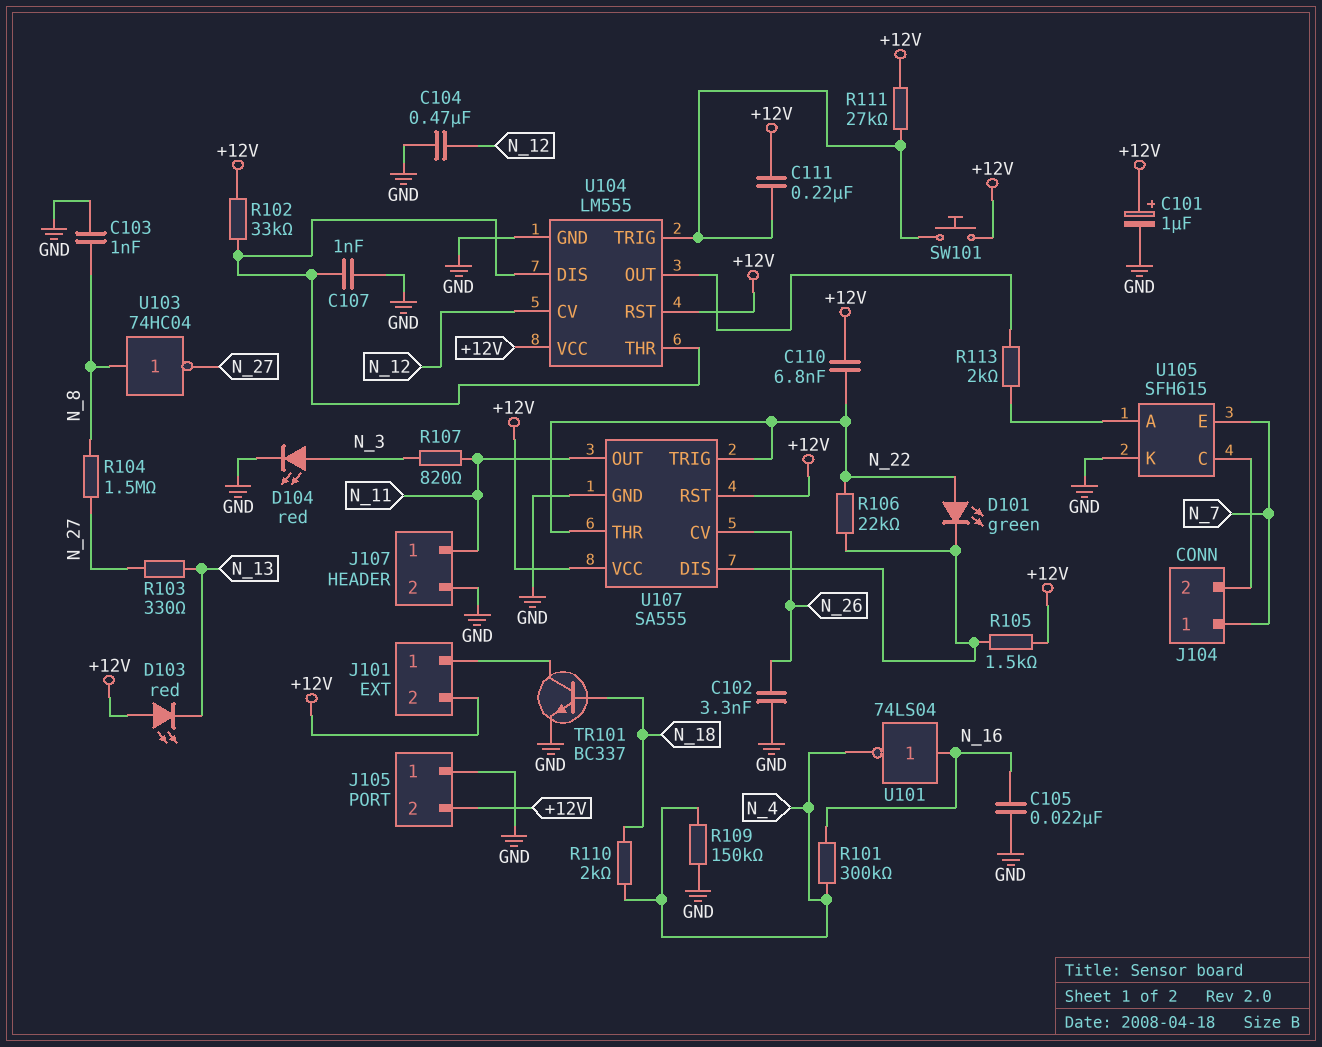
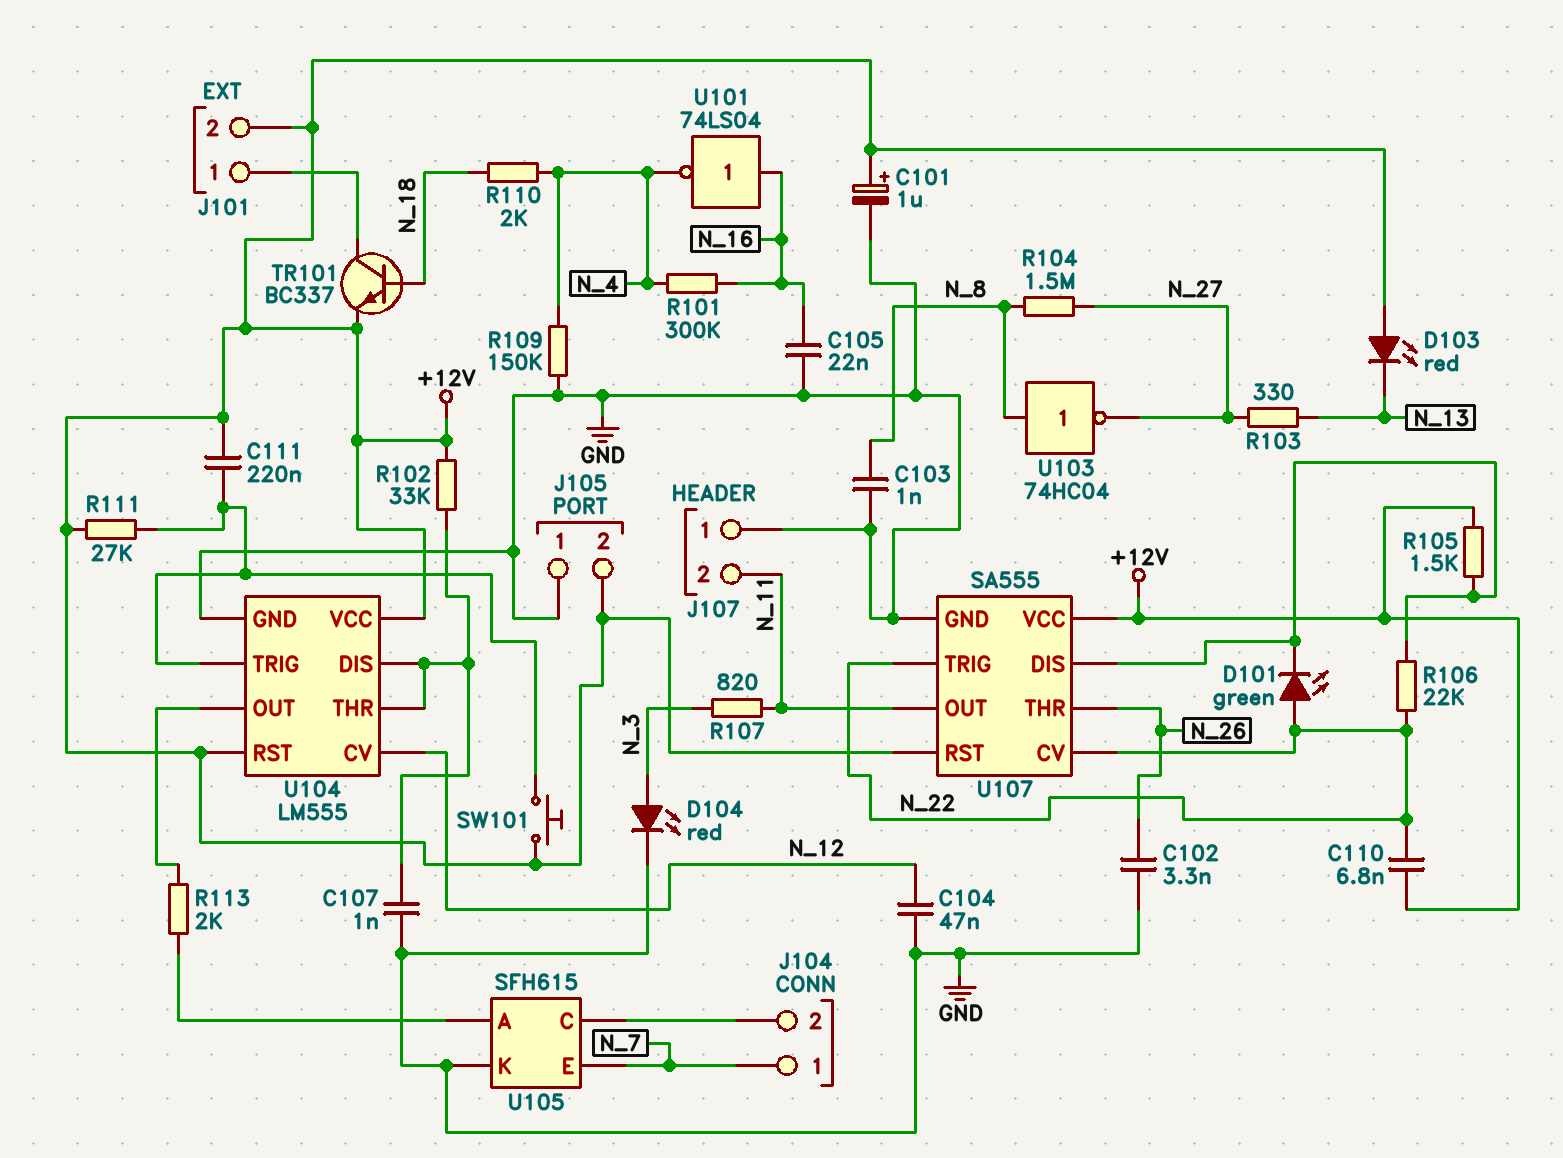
C104: 470nF (GND, N_12) -> 47nF (GND, N_12)
J107 pin 1: N_11 -> GND
J107 pin 2: GND -> N_11
TR101: NPN BC337 (B N_18, C J101/1, E GND) -> NPN BC337 (B N_18, C J101/1, E +12V)
U107 pin CV: N_26 -> N_22
U107 pin THR: N_22 -> N_26

